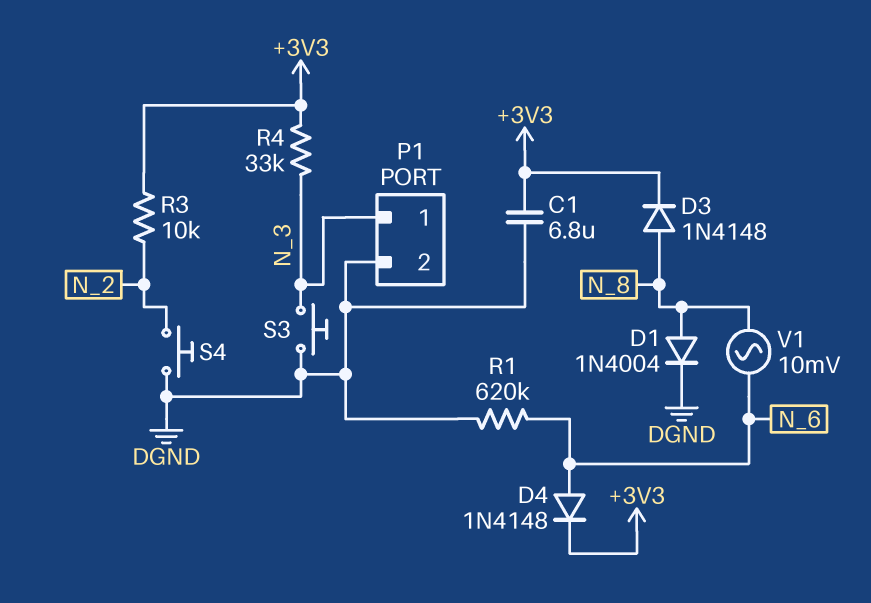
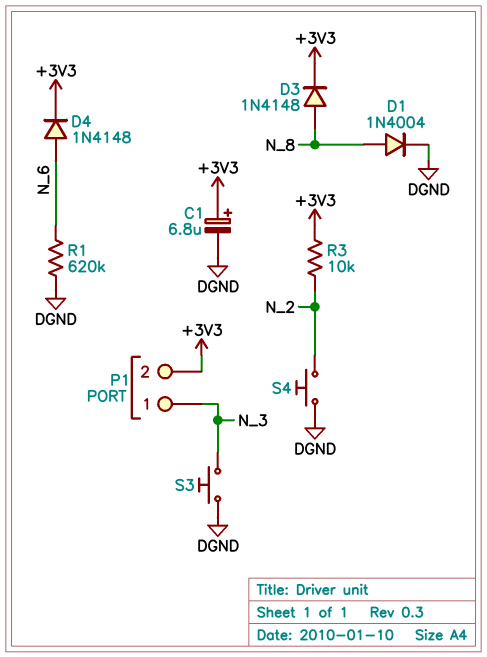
C1: 6.8uF (+3V3, DGND) -> 6.8uF (plus +3V3, minus DGND)
P1 pin 2: DGND -> +3V3
R4: 33k (+3V3, N_3) -> none
V1: AC 10mV (N_6, N_8) -> none

